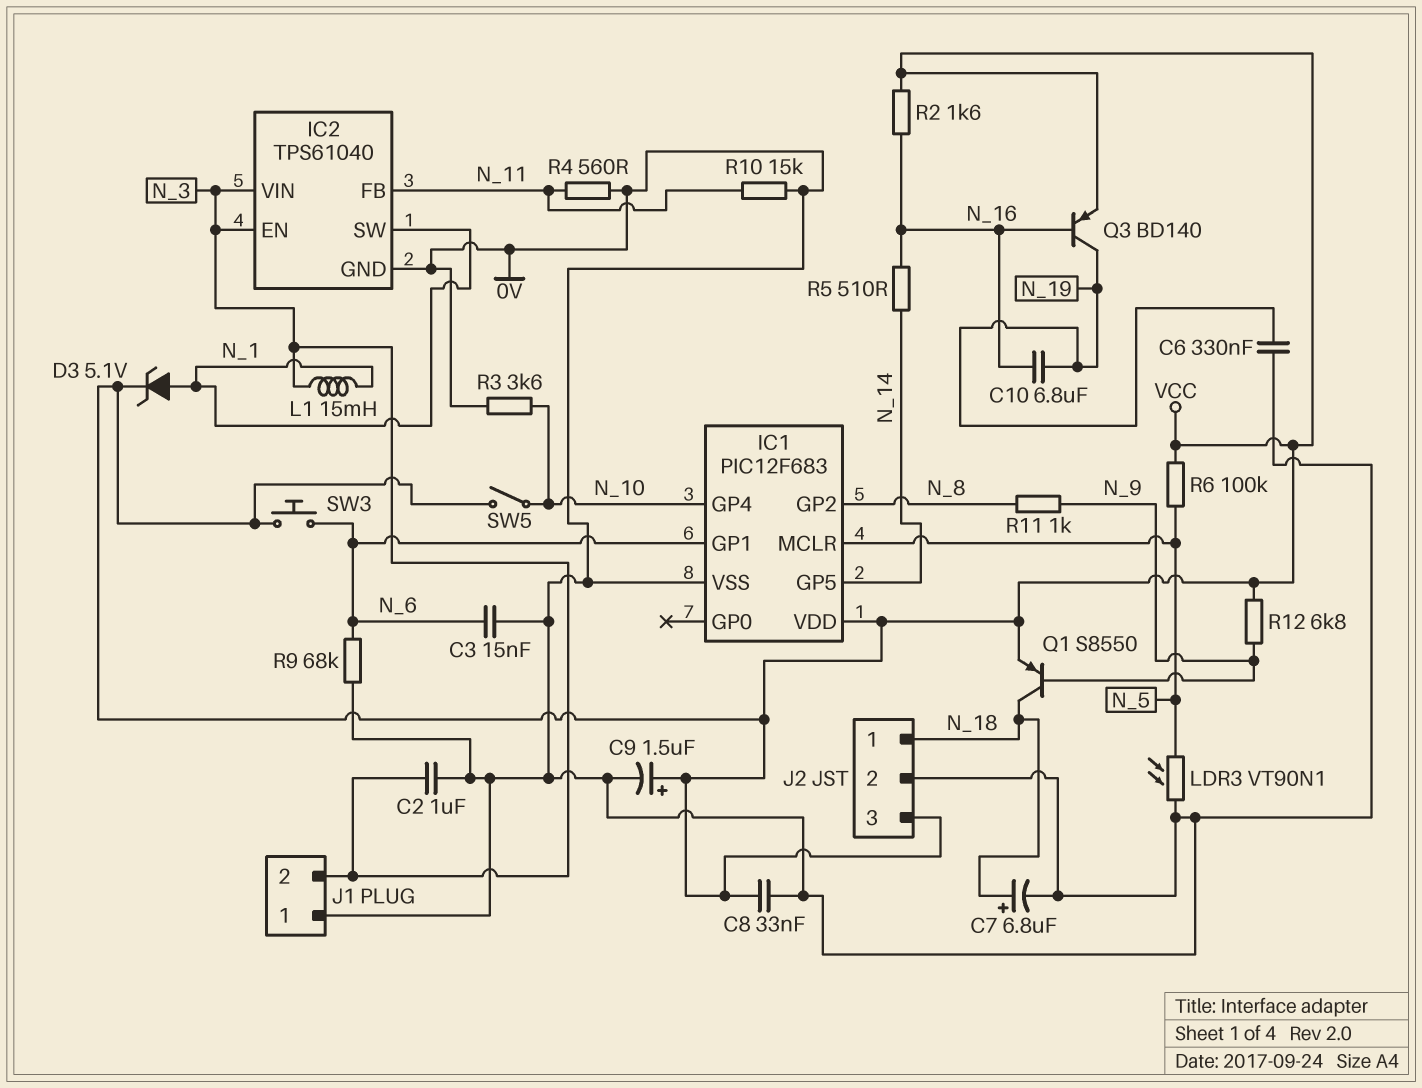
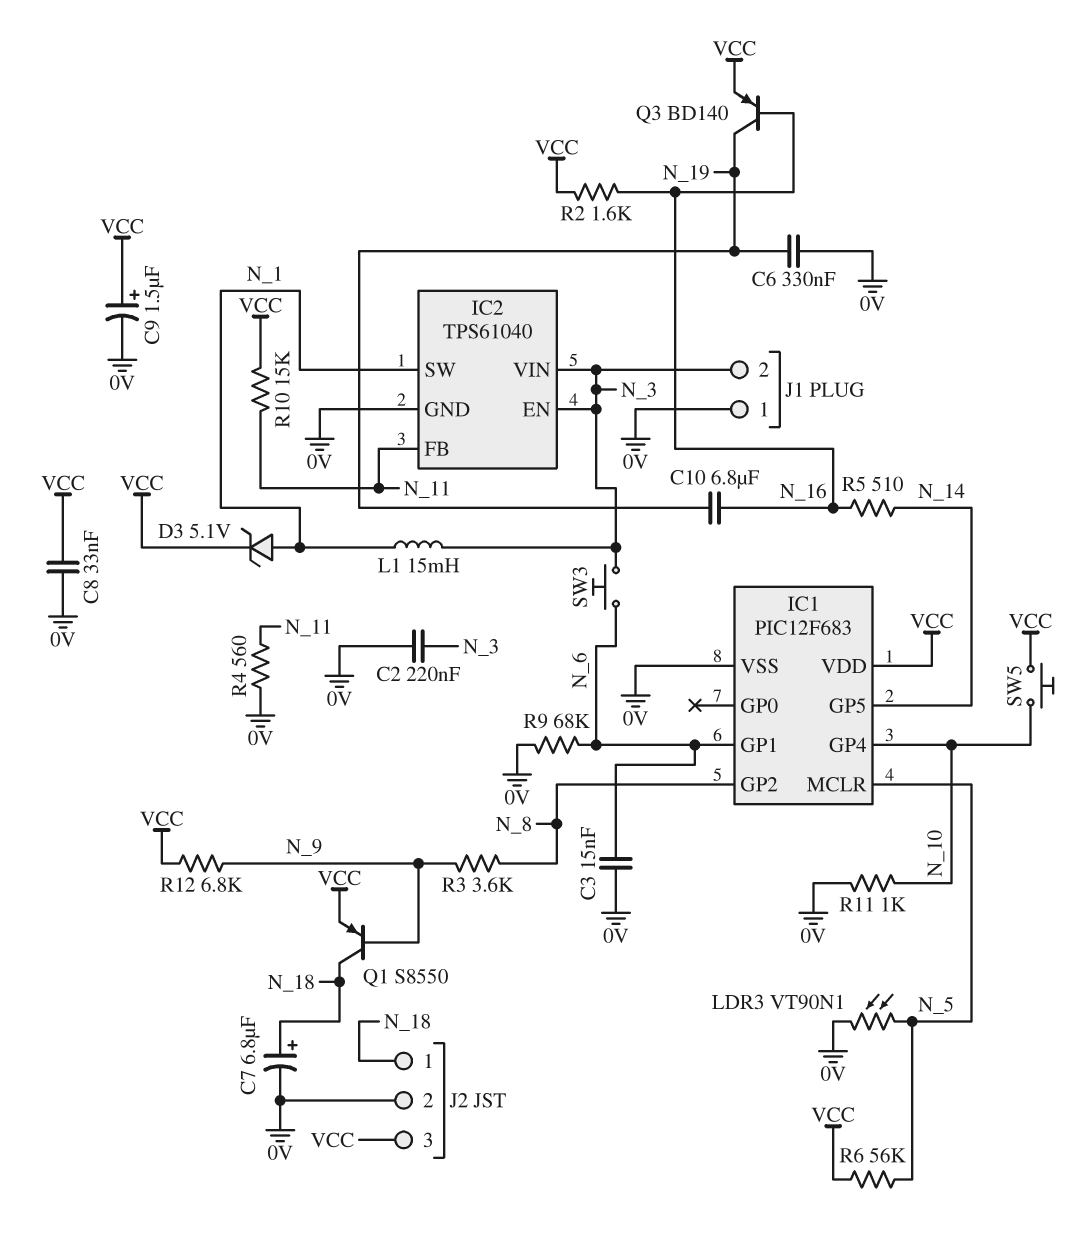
C2: 1uF (0V, N_3) -> 220nF (0V, N_3)
R3: 3.6k (0V, N_10) -> 3.6k (N_8, N_9)
R6: 100k (N_5, VCC) -> 56k (N_5, VCC)
R10: 15k (0V, N_11) -> 15k (N_11, VCC)
R11: 1k (N_8, N_9) -> 1k (0V, N_10)
SW3: button (N_6, VCC) -> button (N_3, N_6)
SW5: switch (N_10, VCC) -> button (N_10, VCC)

